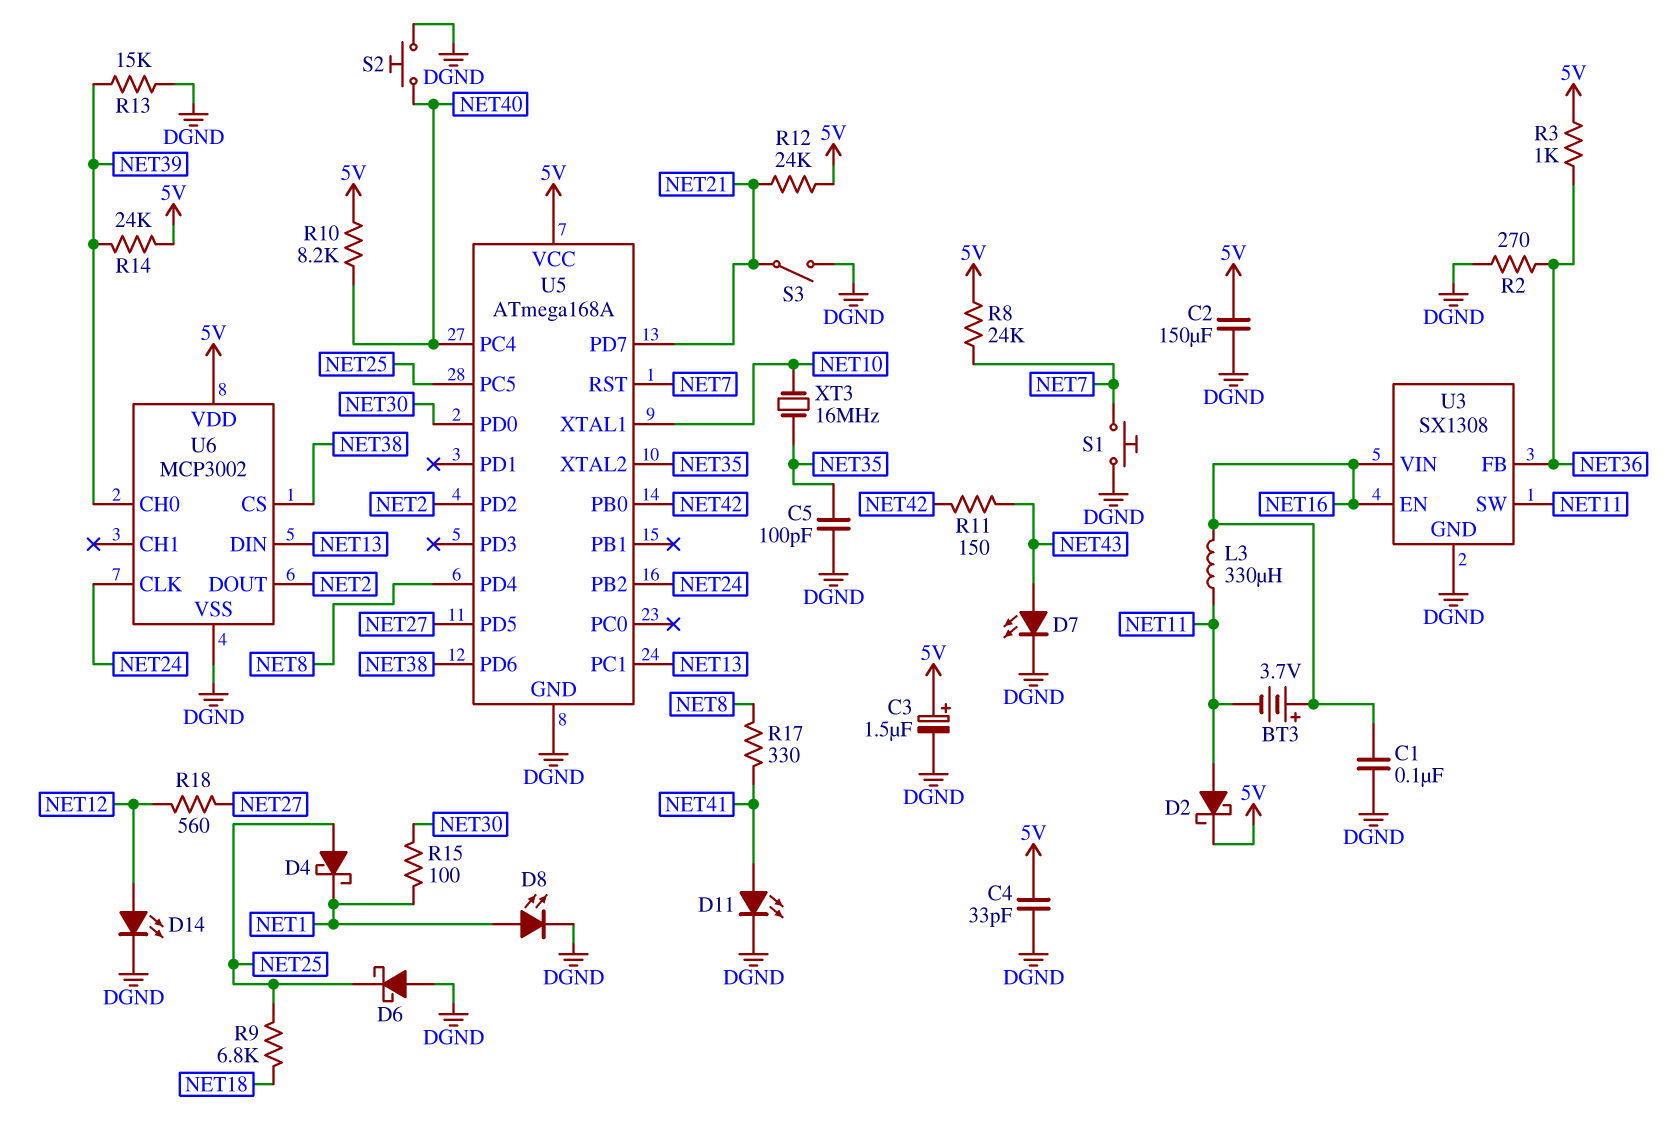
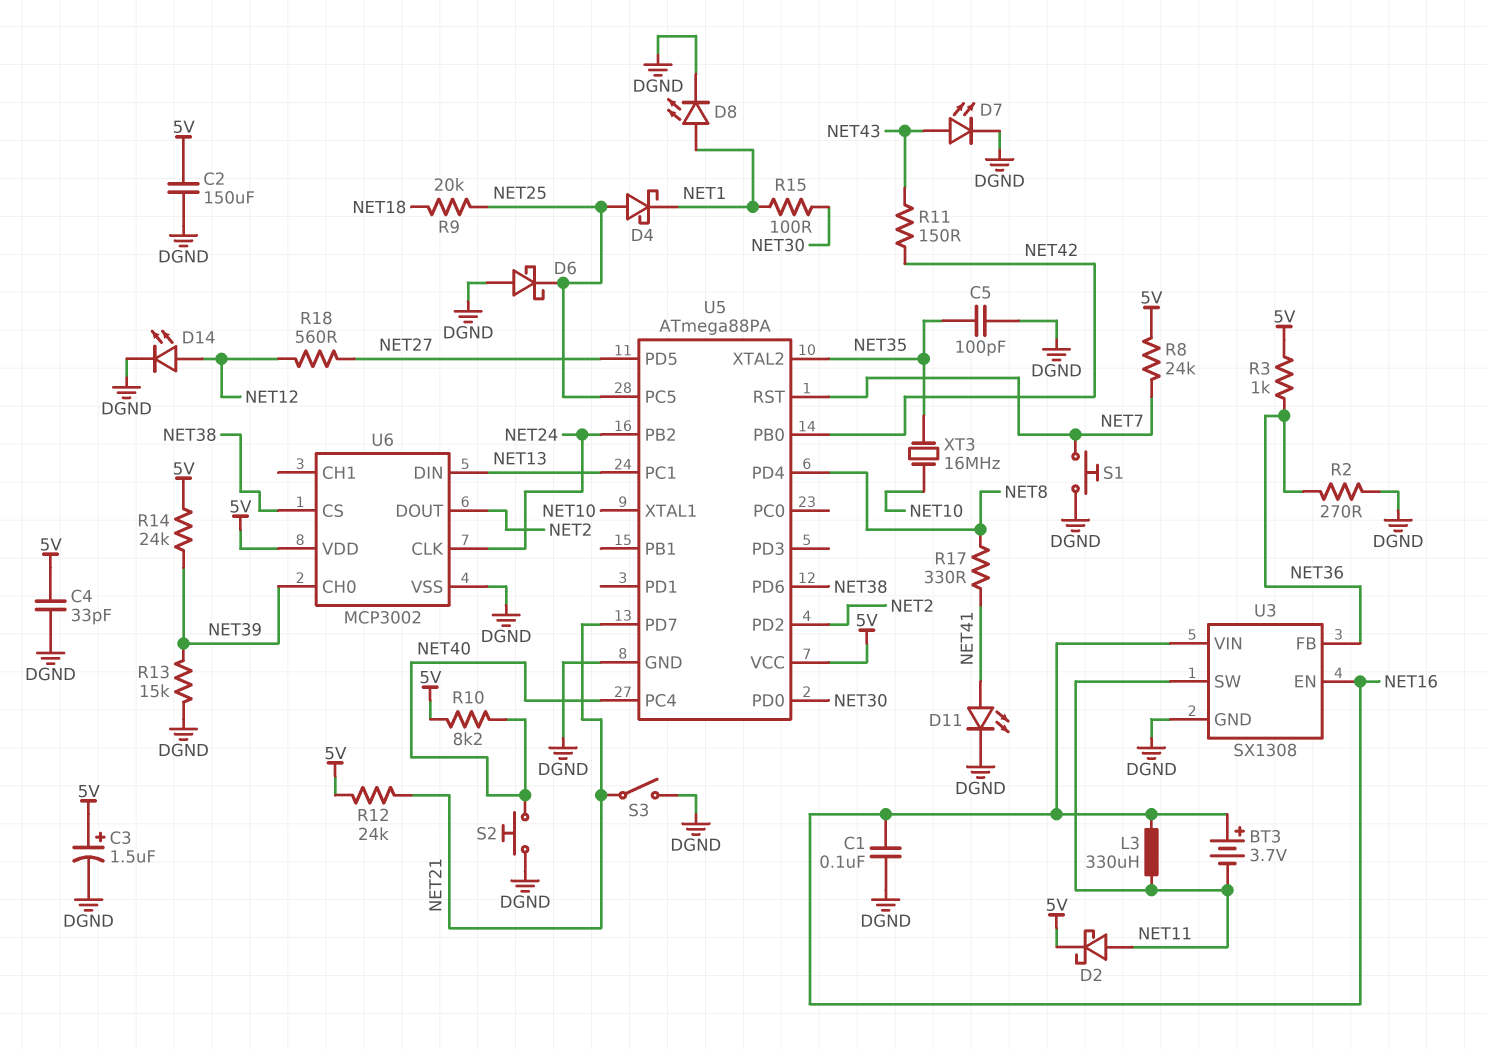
R9: 6.8k (NET18, NET25) -> 20k (NET18, NET25)
U5: ATmega168A -> ATmega88PA

